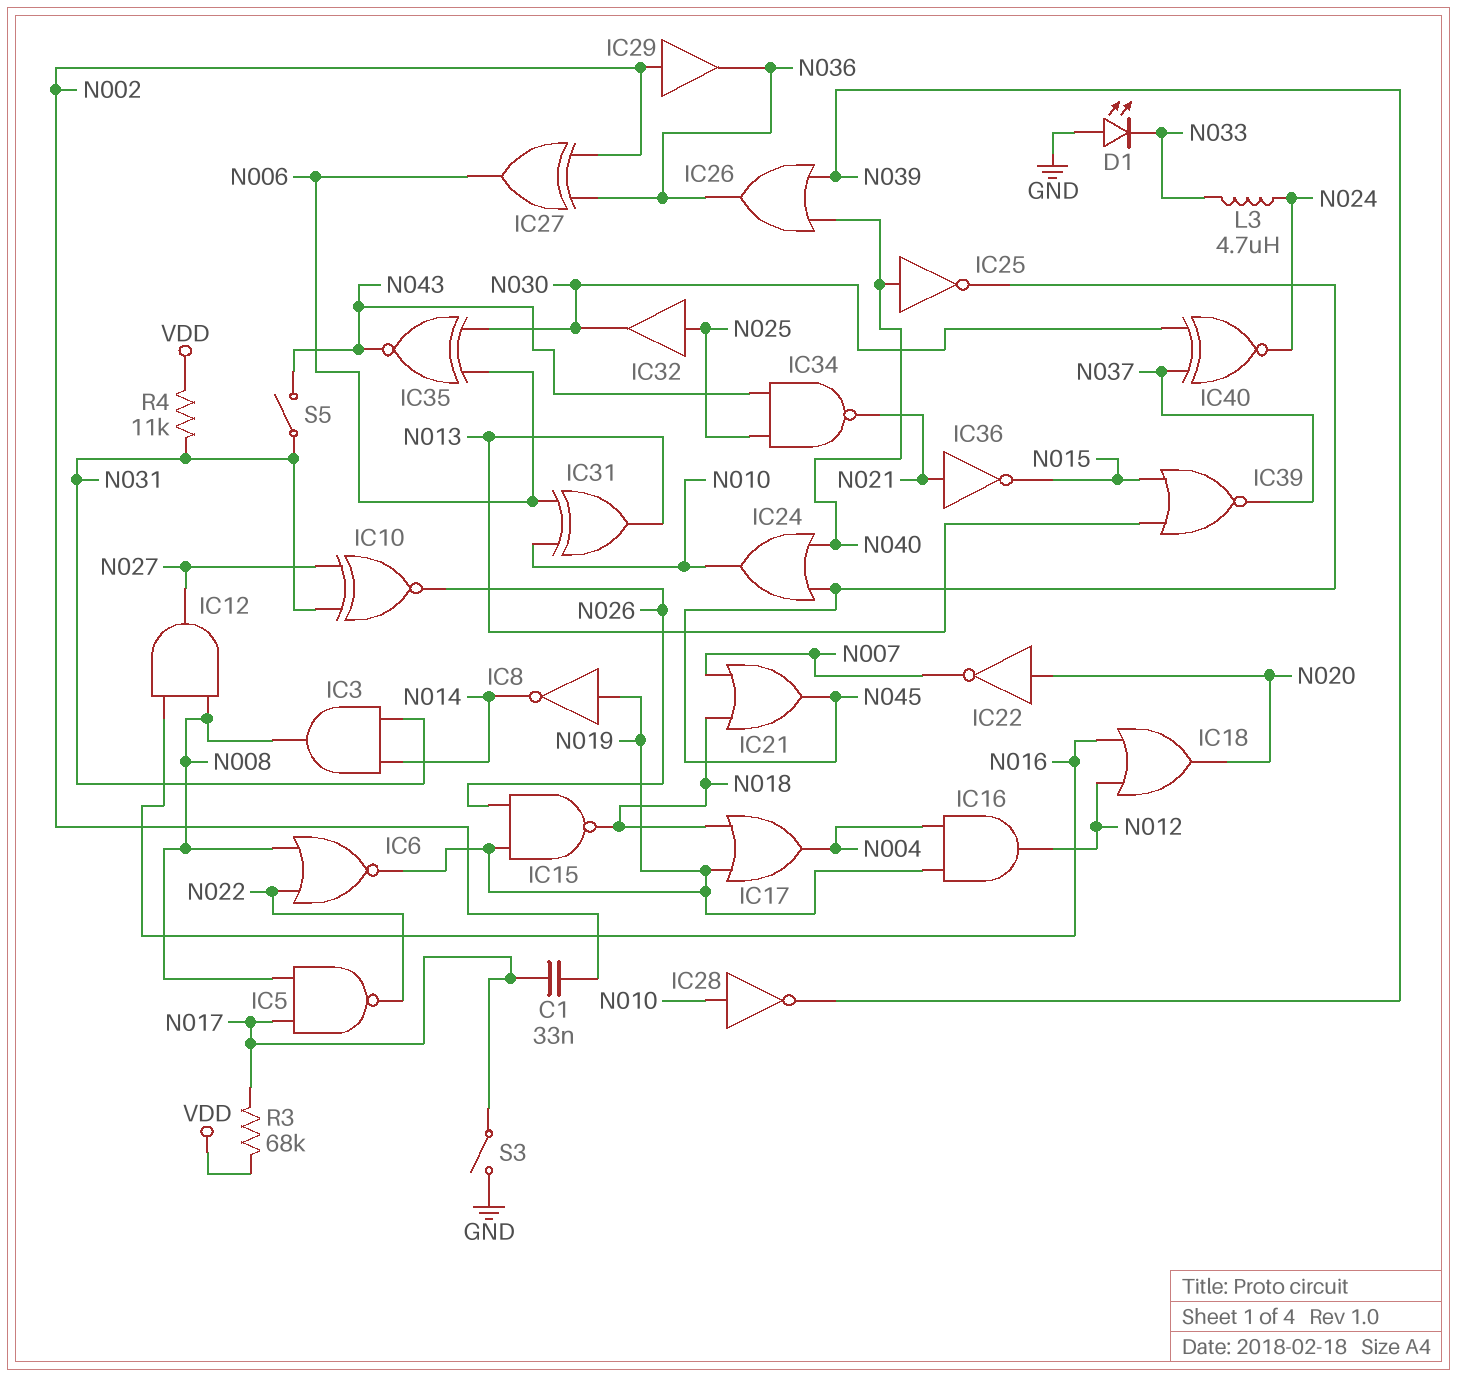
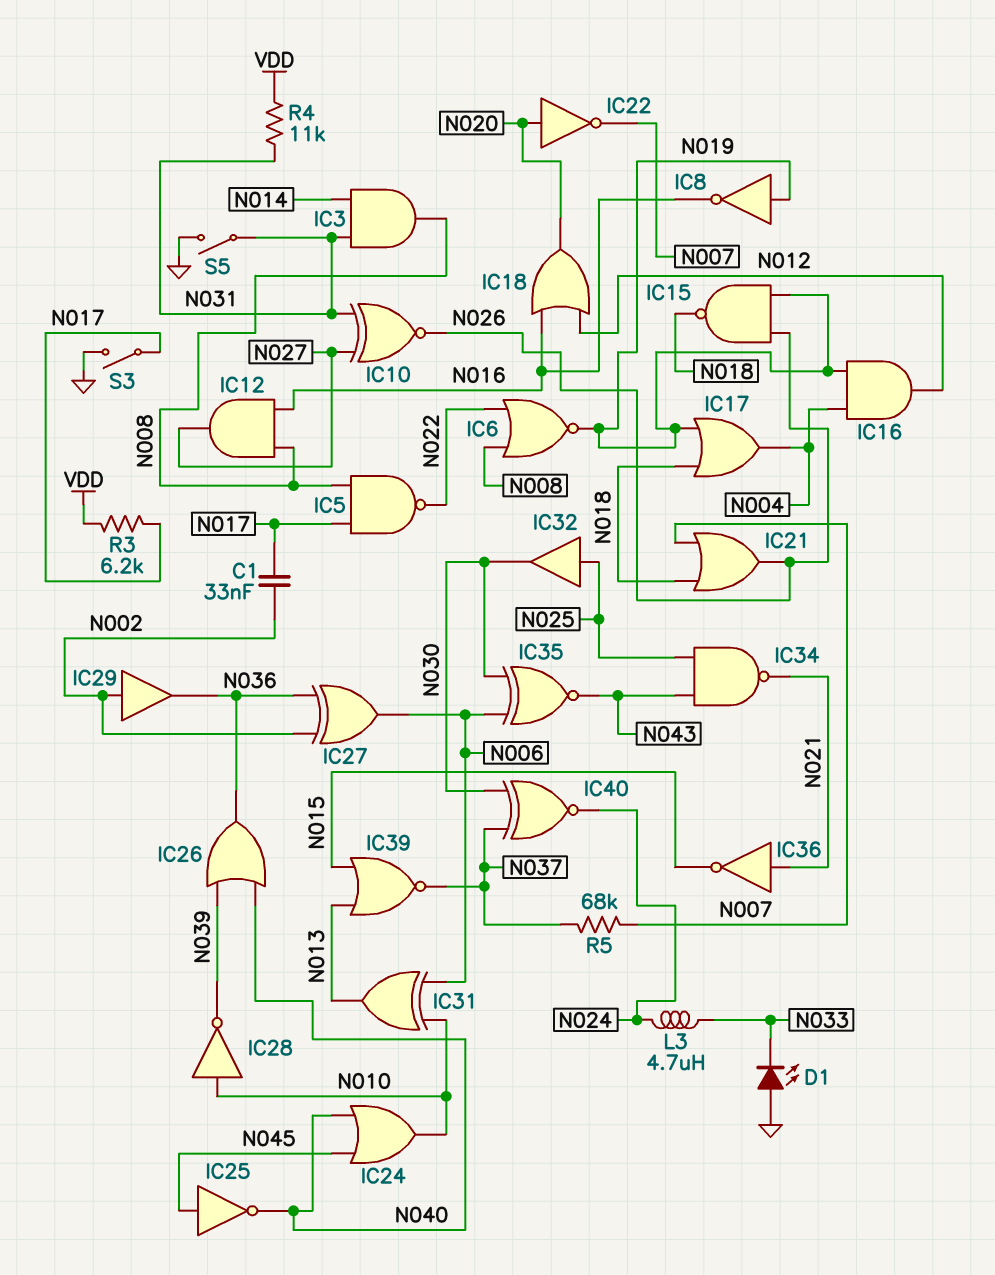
IC8: NOT (in N019, out N014) -> NOT (in N019, out N016)
IC21: OR (in N007, in N018, out N045) -> OR (in N007, in N018, out N026)
IC25: NOT (in N040, out N045) -> NOT (in N045, out N040)
R3: 68k (N017, VDD) -> 6.2k (N017, VDD)
R5: none -> 68k (N007, N037)
S5: switch (N031, N043) -> switch (GND, N031)

